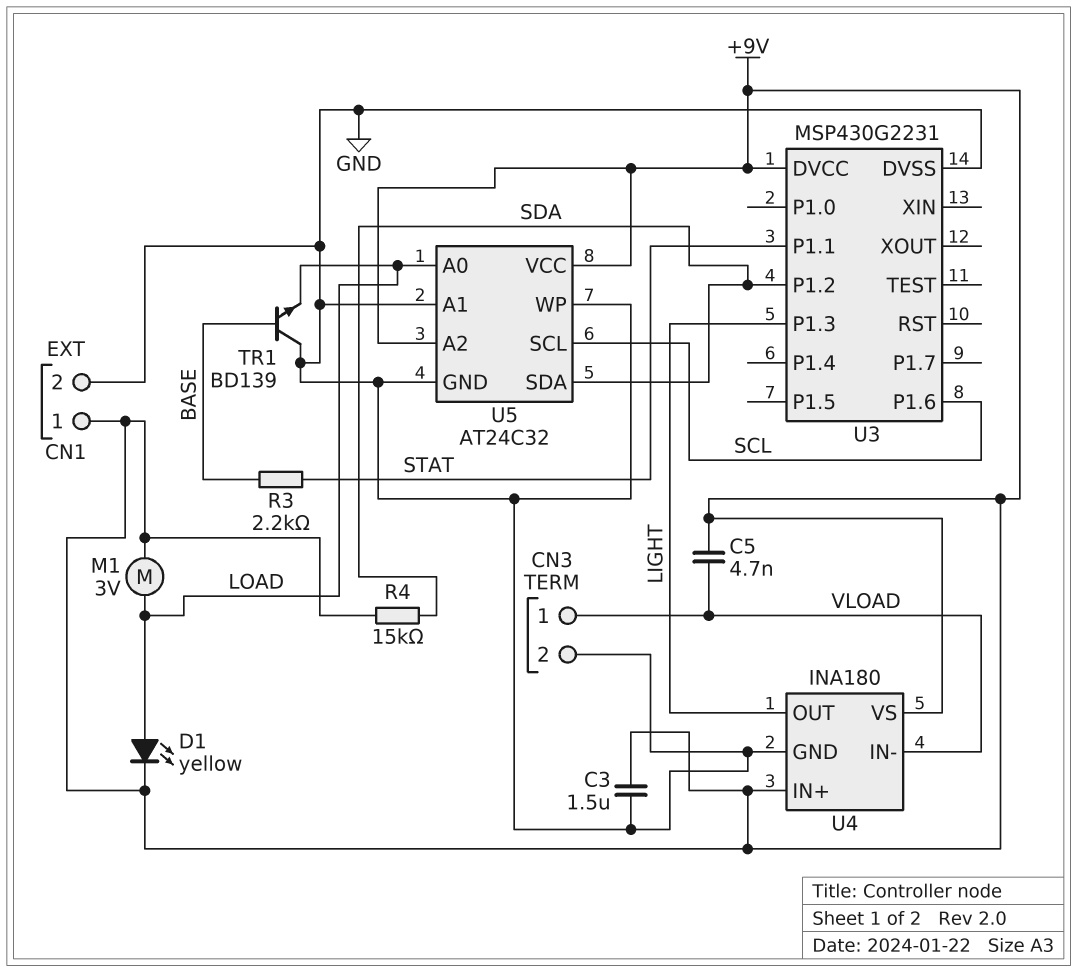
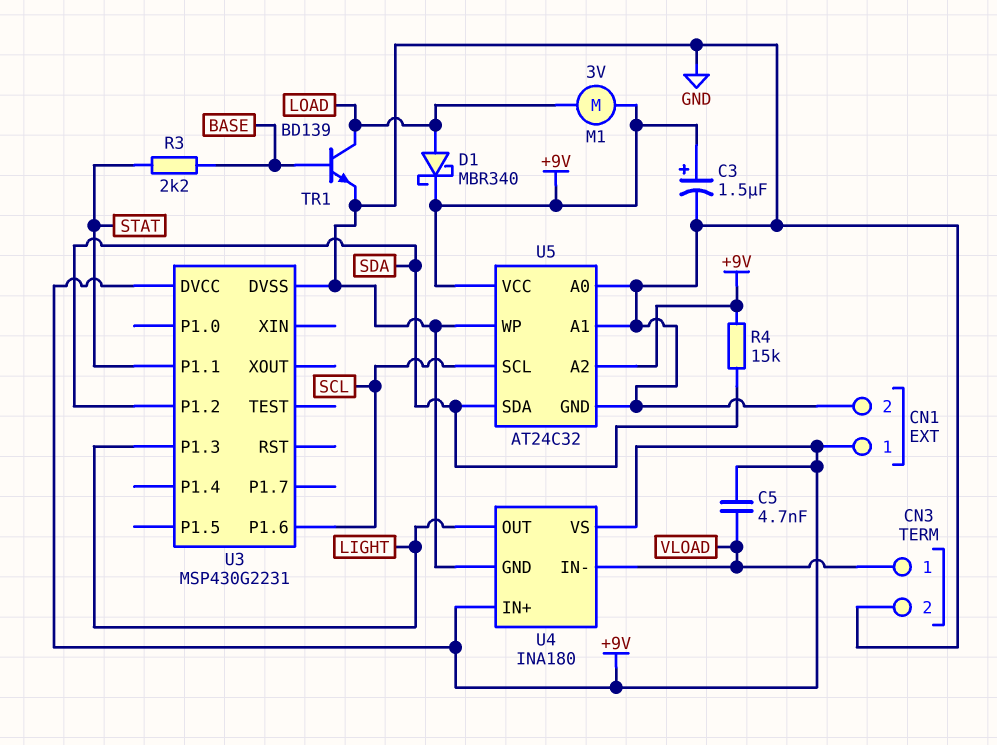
C3: 1.5uF (+9V, GND) -> 1.5uF (plus +9V, minus GND)
D1: LED yellow (A LOAD, K +9V) -> schottky MBR340 (A LOAD, K +9V)
TR1: NPN BD139 (B BASE, C GND, E LOAD) -> NPN BD139 (B BASE, C LOAD, E GND)
U5 pin A0: LOAD -> GND

